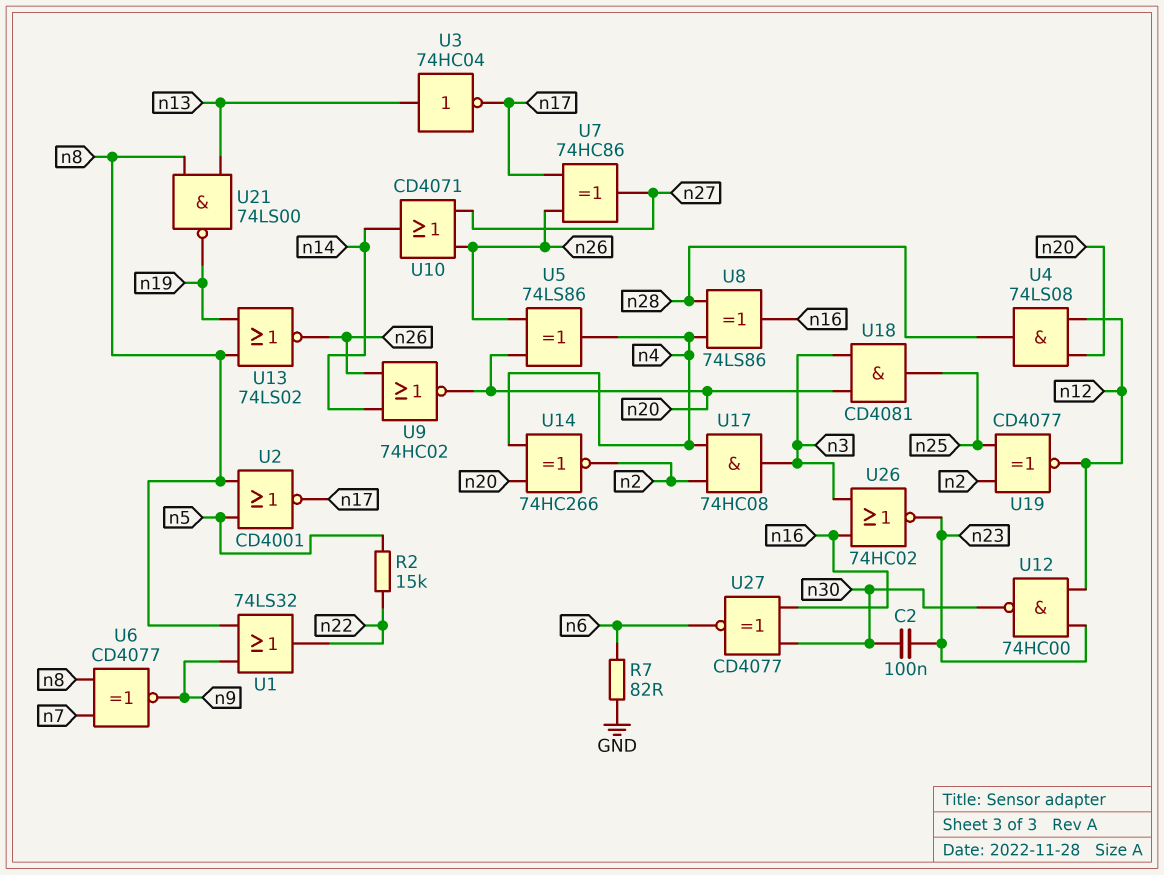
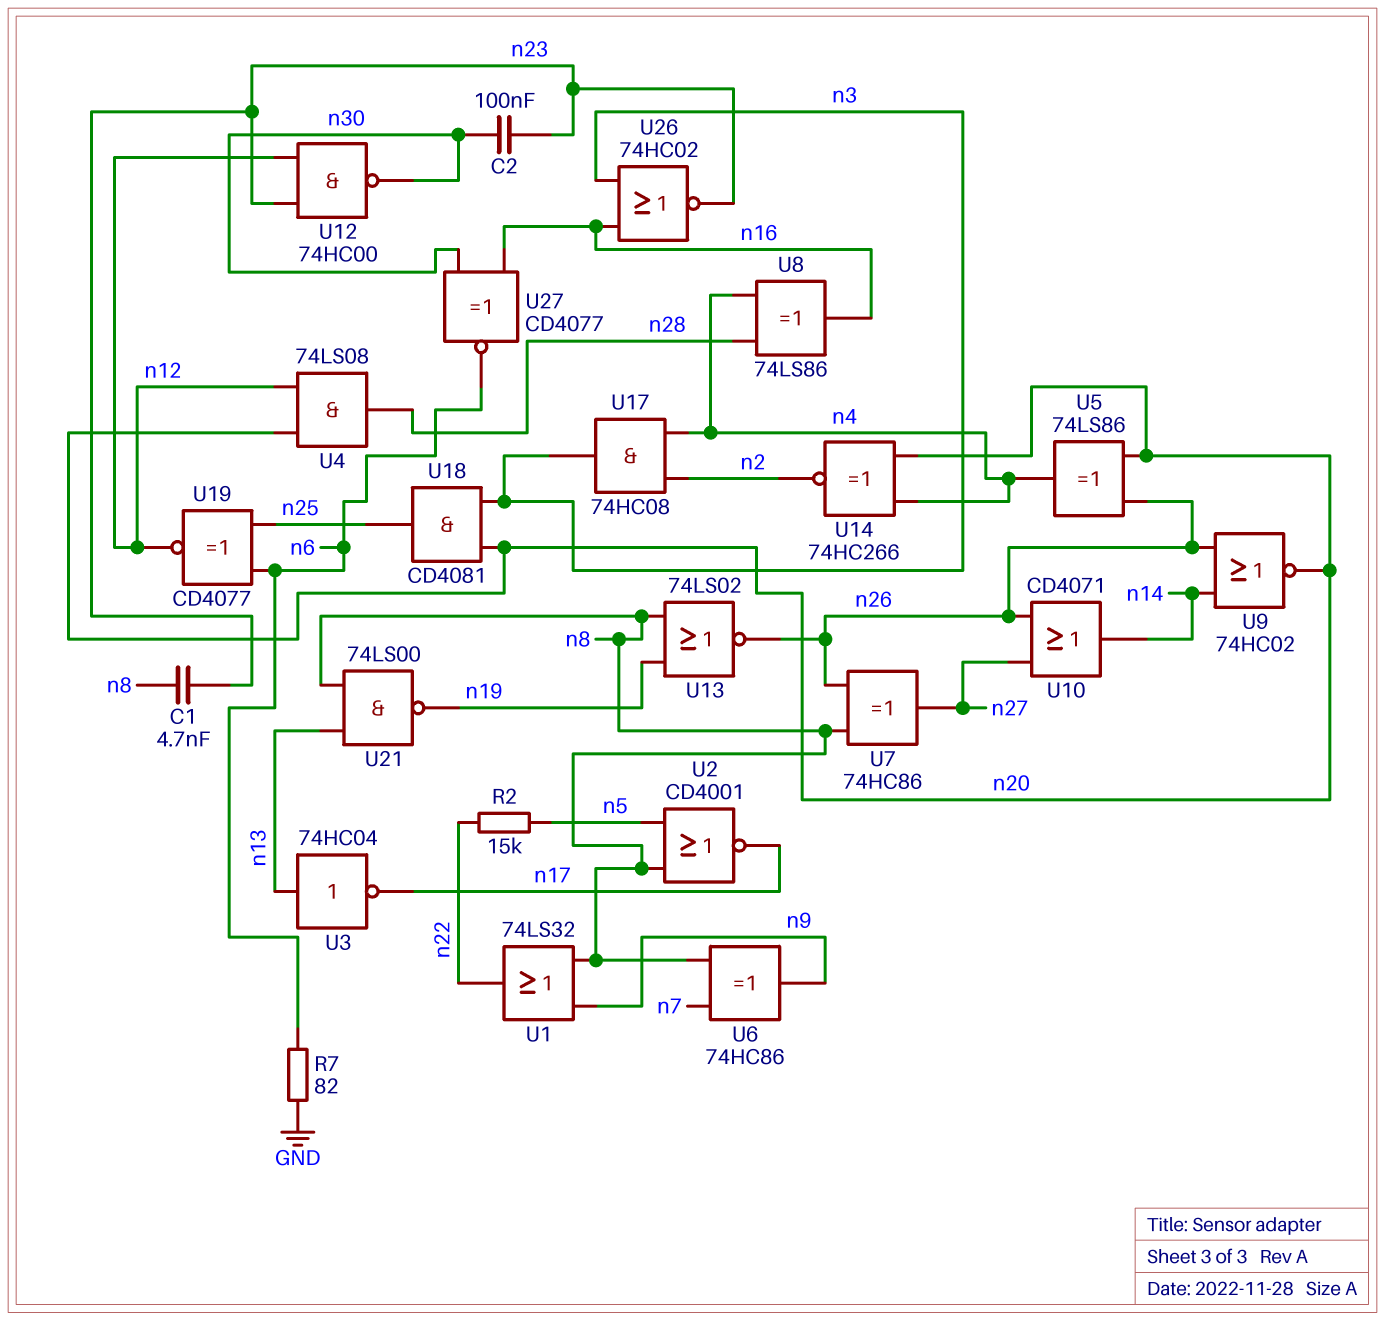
C1: none -> 4.7nF (n8, n23)
U6: XNOR CD4077 (in n7, in n8, out n9) -> XOR 74HC86 (in n7, in n8, out n9)
U7: XOR 74HC86 (in n17, in n26, out n27) -> XOR 74HC86 (in n8, in n26, out n27)
U19: XNOR CD4077 (in n2, in n25, out n12) -> XNOR CD4077 (in n6, in n25, out n12)

